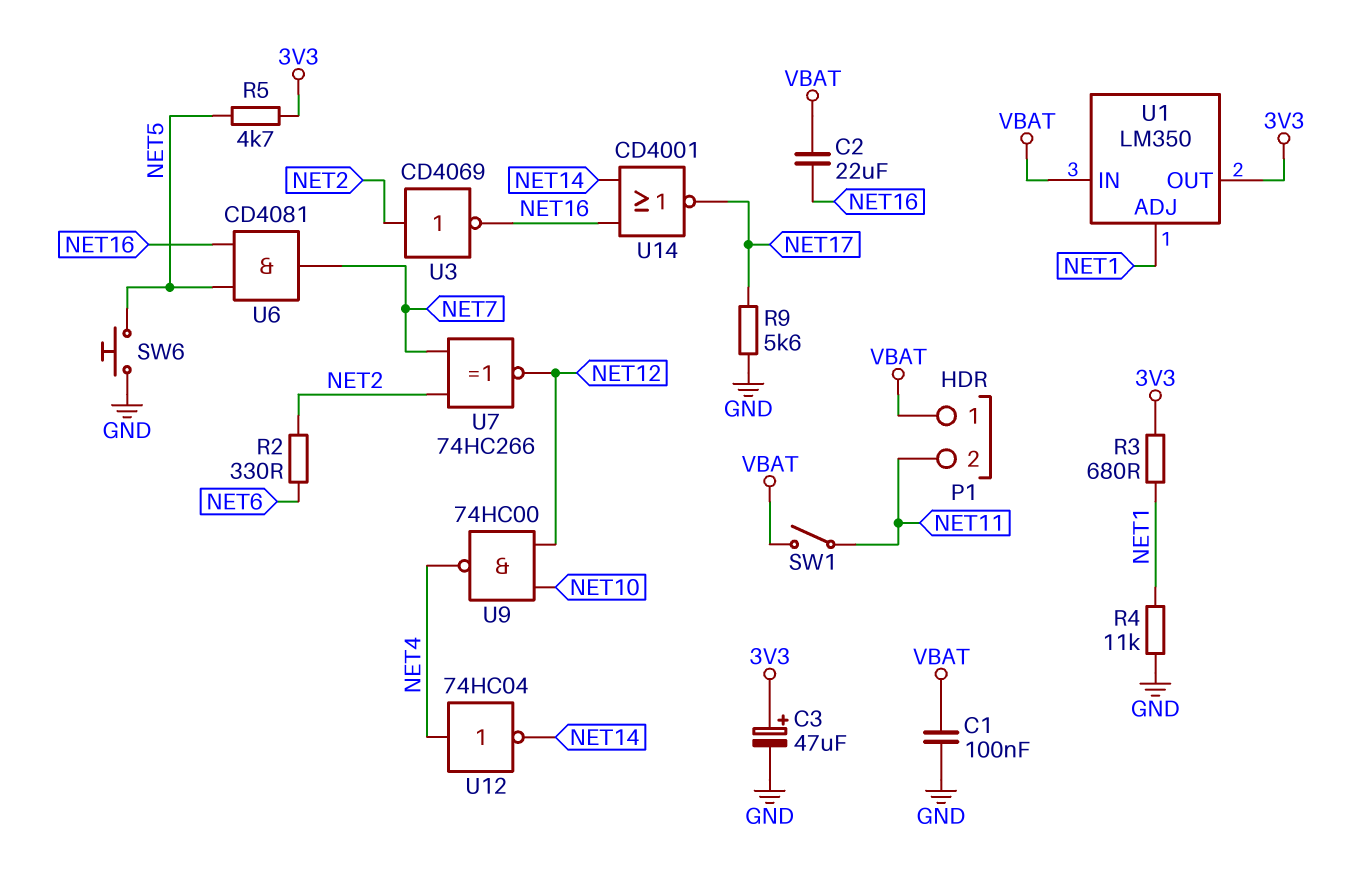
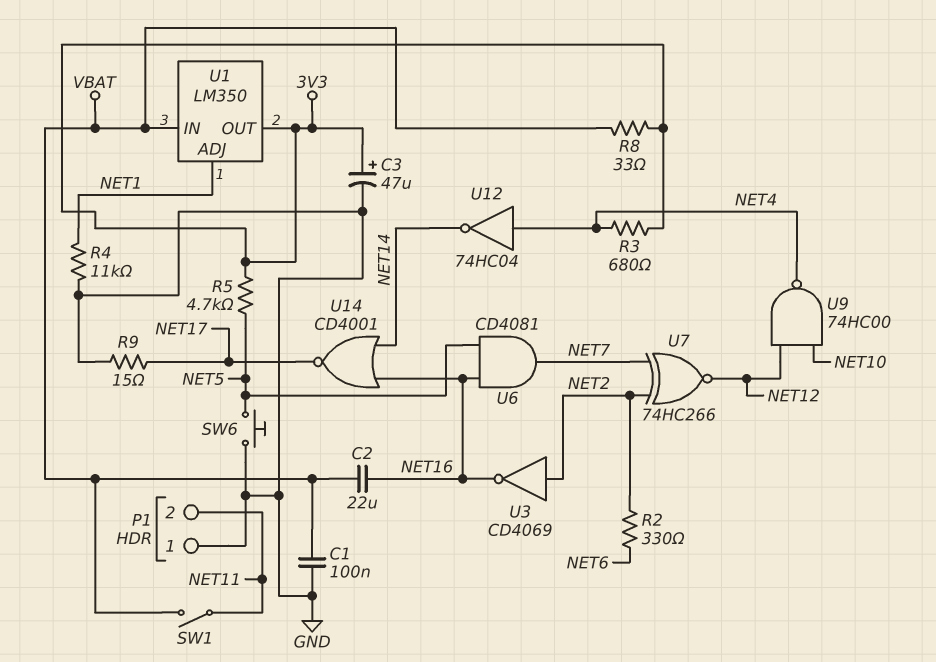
P1 pin 1: VBAT -> GND
R3: 680 (3V3, NET1) -> 680 (3V3, NET4)
R8: none -> 33 (3V3, VBAT)
R9: 5.6k (GND, NET17) -> 15 (GND, NET17)

